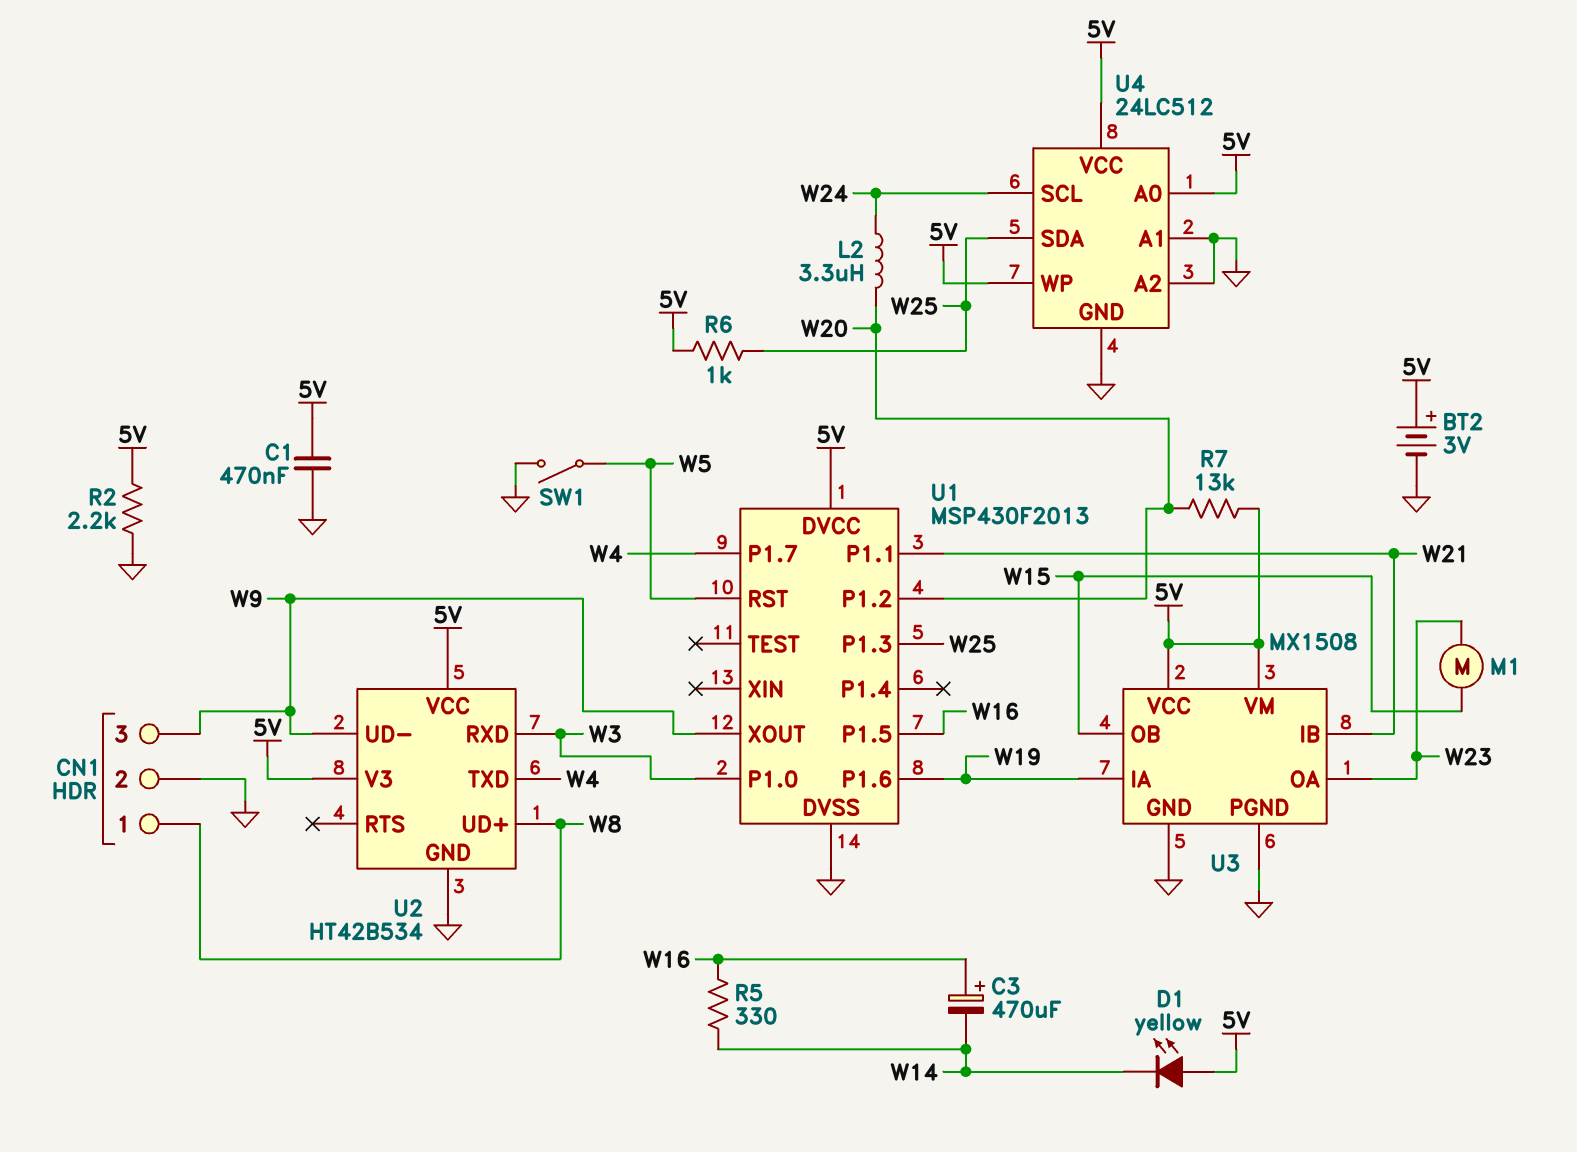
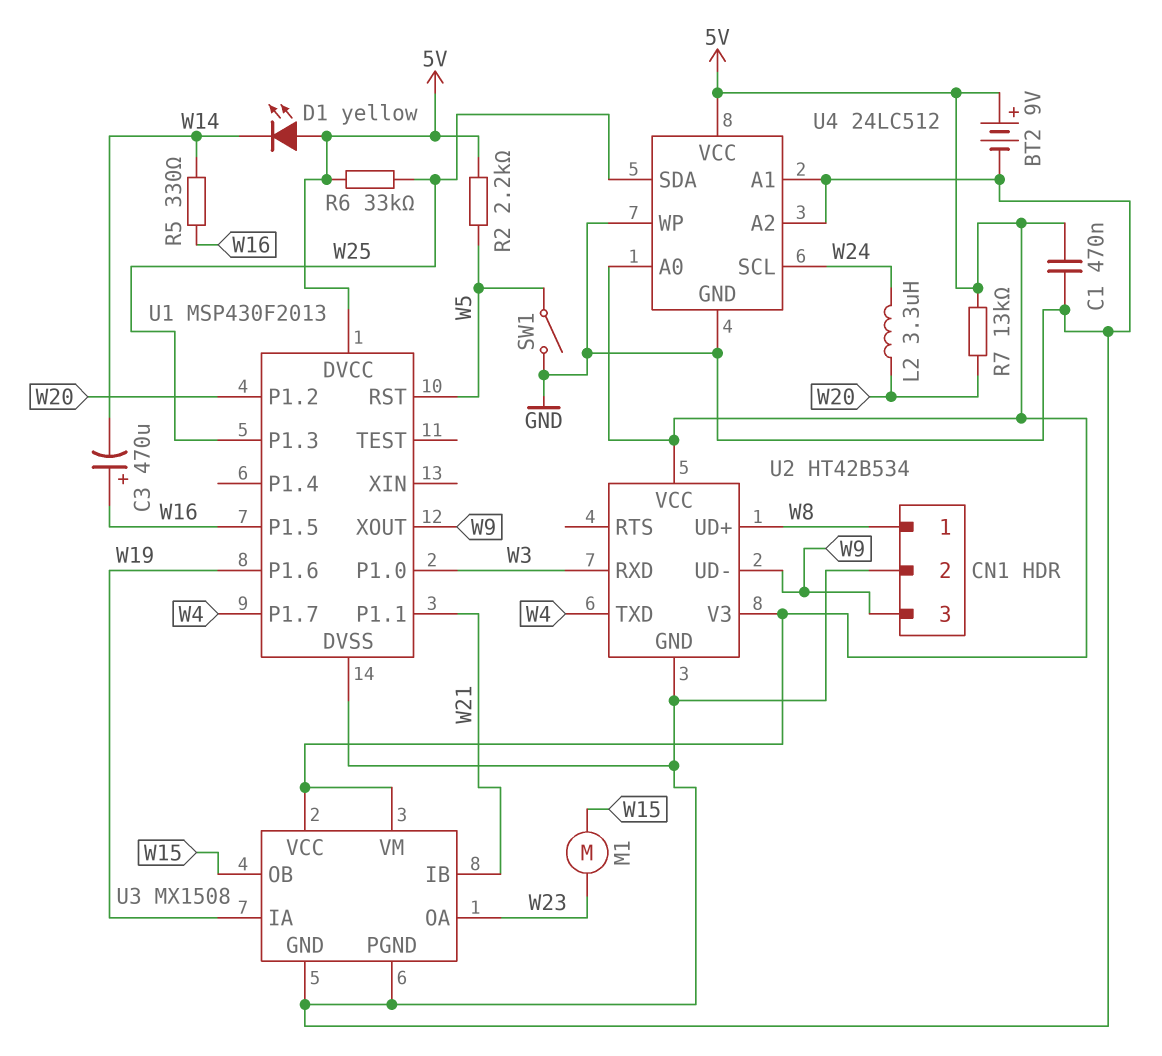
BT2: 3V (plus 5V, minus GND) -> 9V (plus 5V, minus GND)
R2: 2.2k (5V, GND) -> 2.2k (5V, W5)
R6: 1k (5V, W25) -> 33k (5V, W25)
U4 pin WP: 5V -> GND

